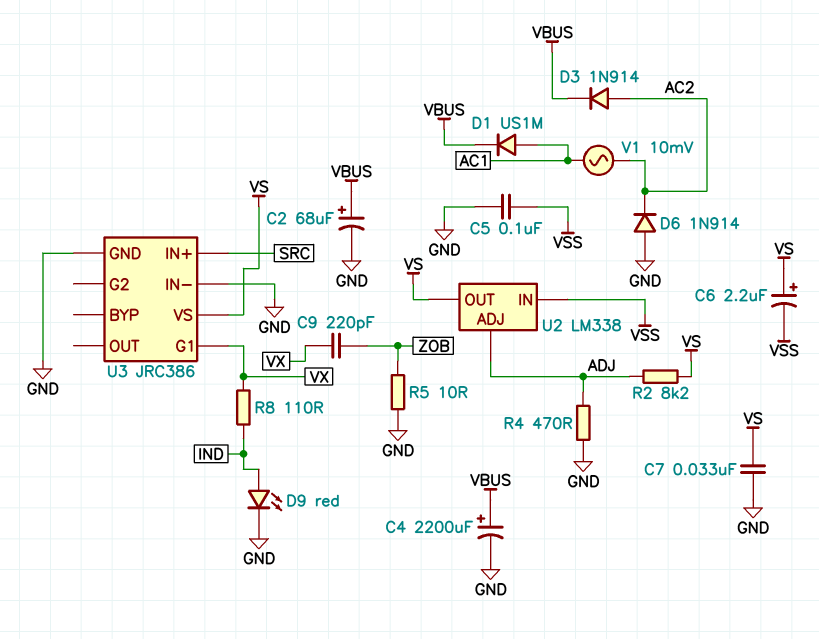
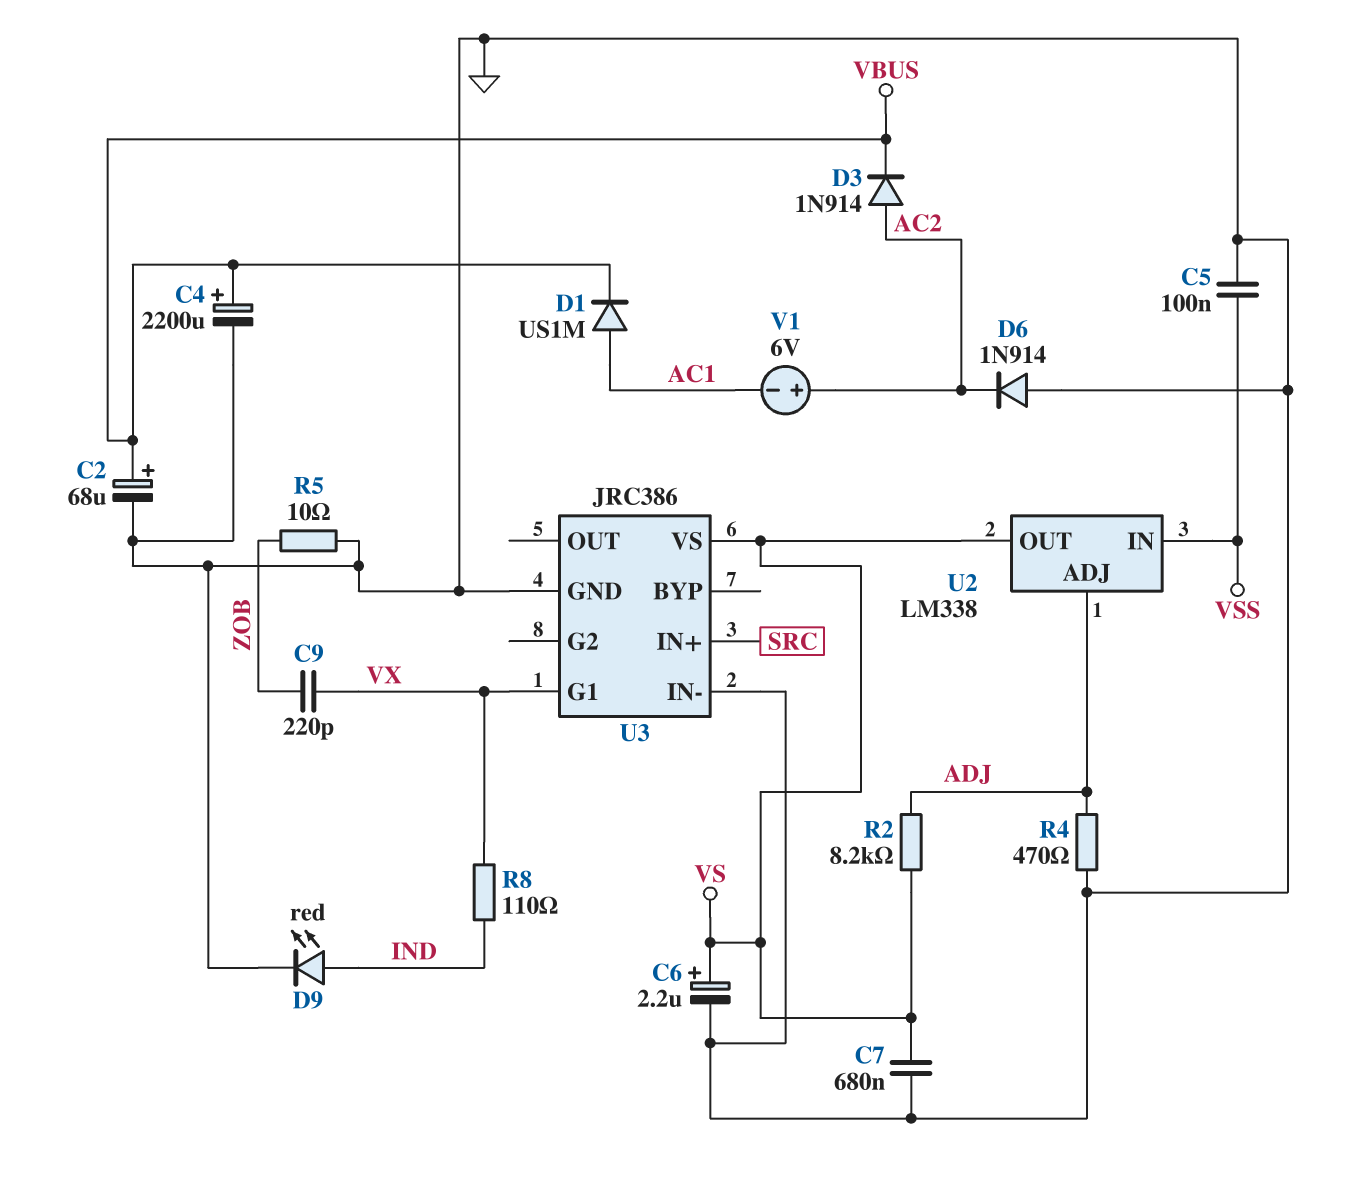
C6: 2.2uF (plus VS, minus VSS) -> 2.2uF (plus VS, minus GND)
C7: 33nF (GND, VS) -> 680nF (GND, VS)
V1: AC 10mV (AC1, AC2) -> 6V (plus AC2, minus AC1)

